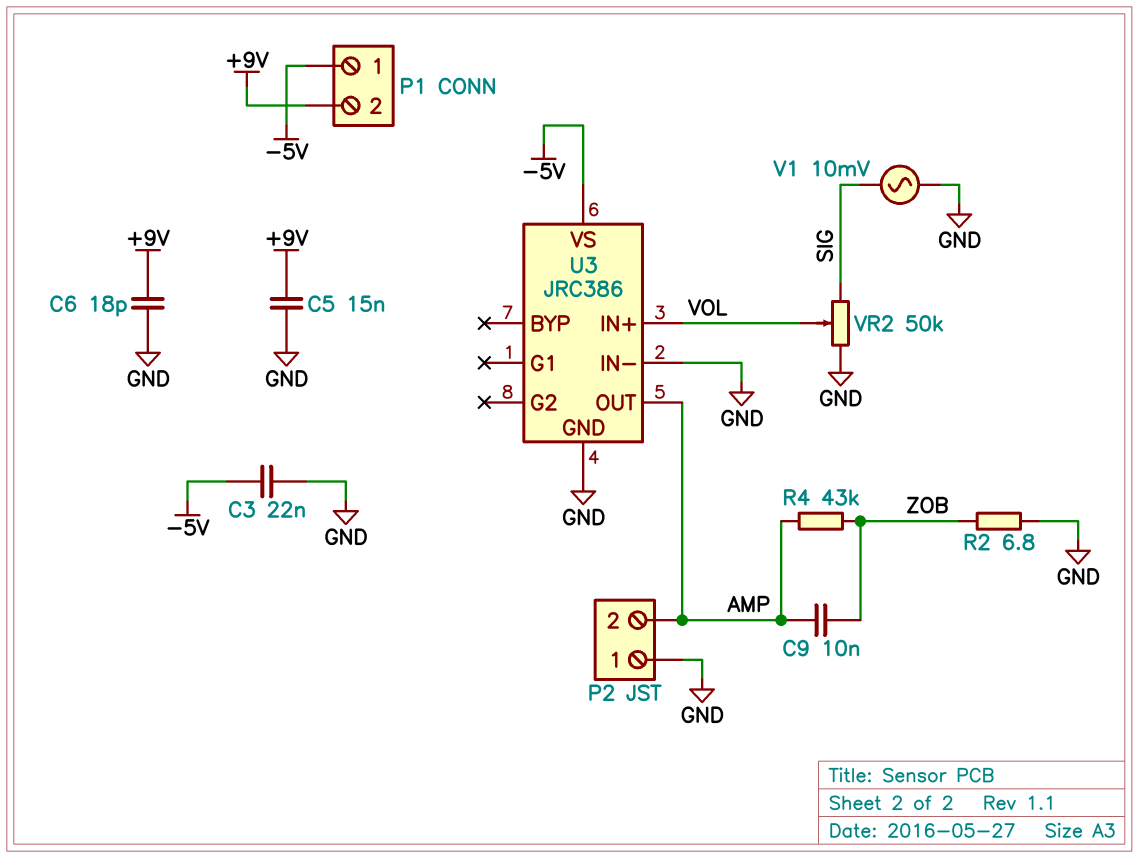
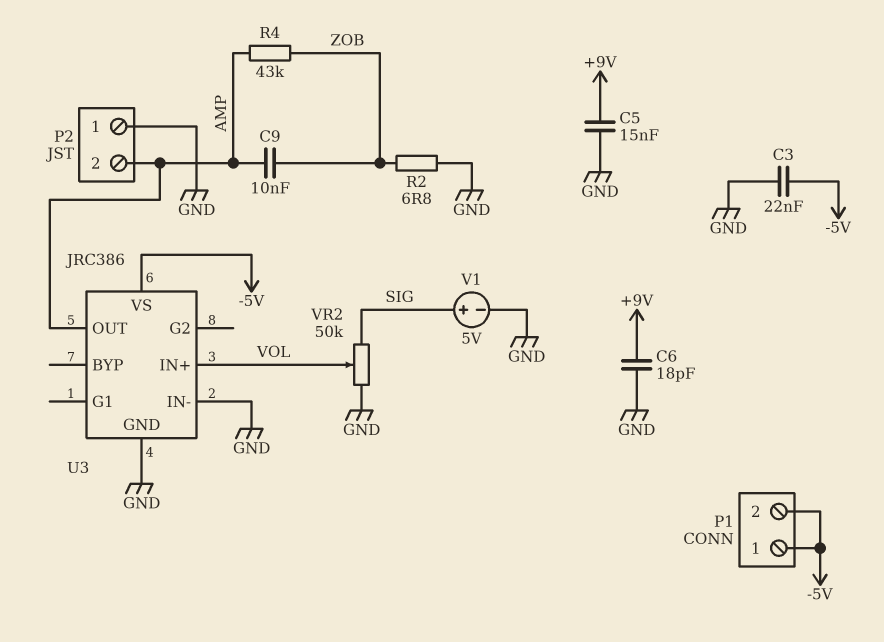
P1 pin 2: +9V -> -5V
V1: AC 10mV (GND, SIG) -> 5V (plus SIG, minus GND)

